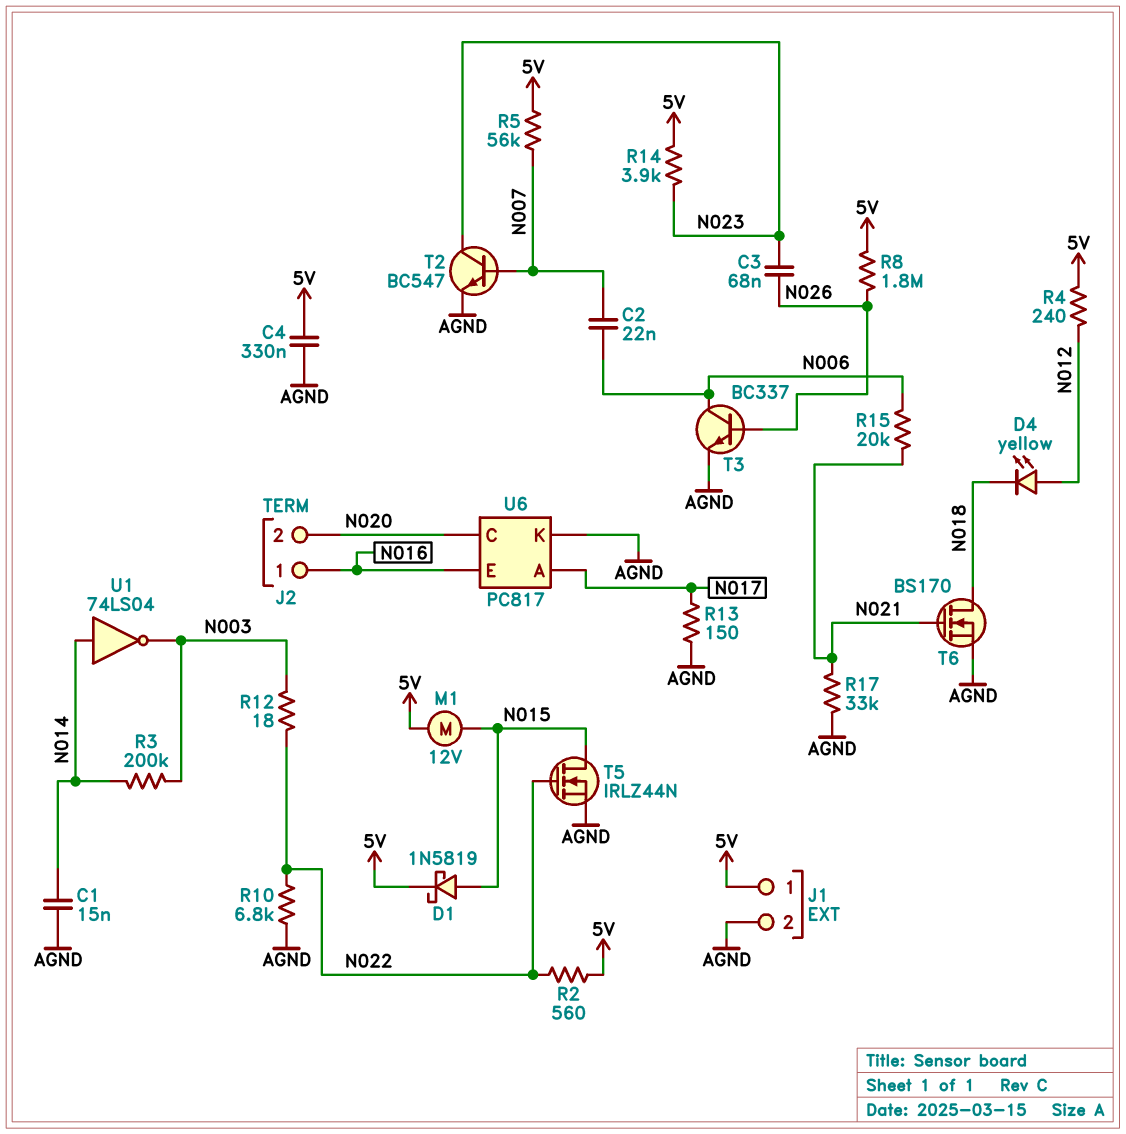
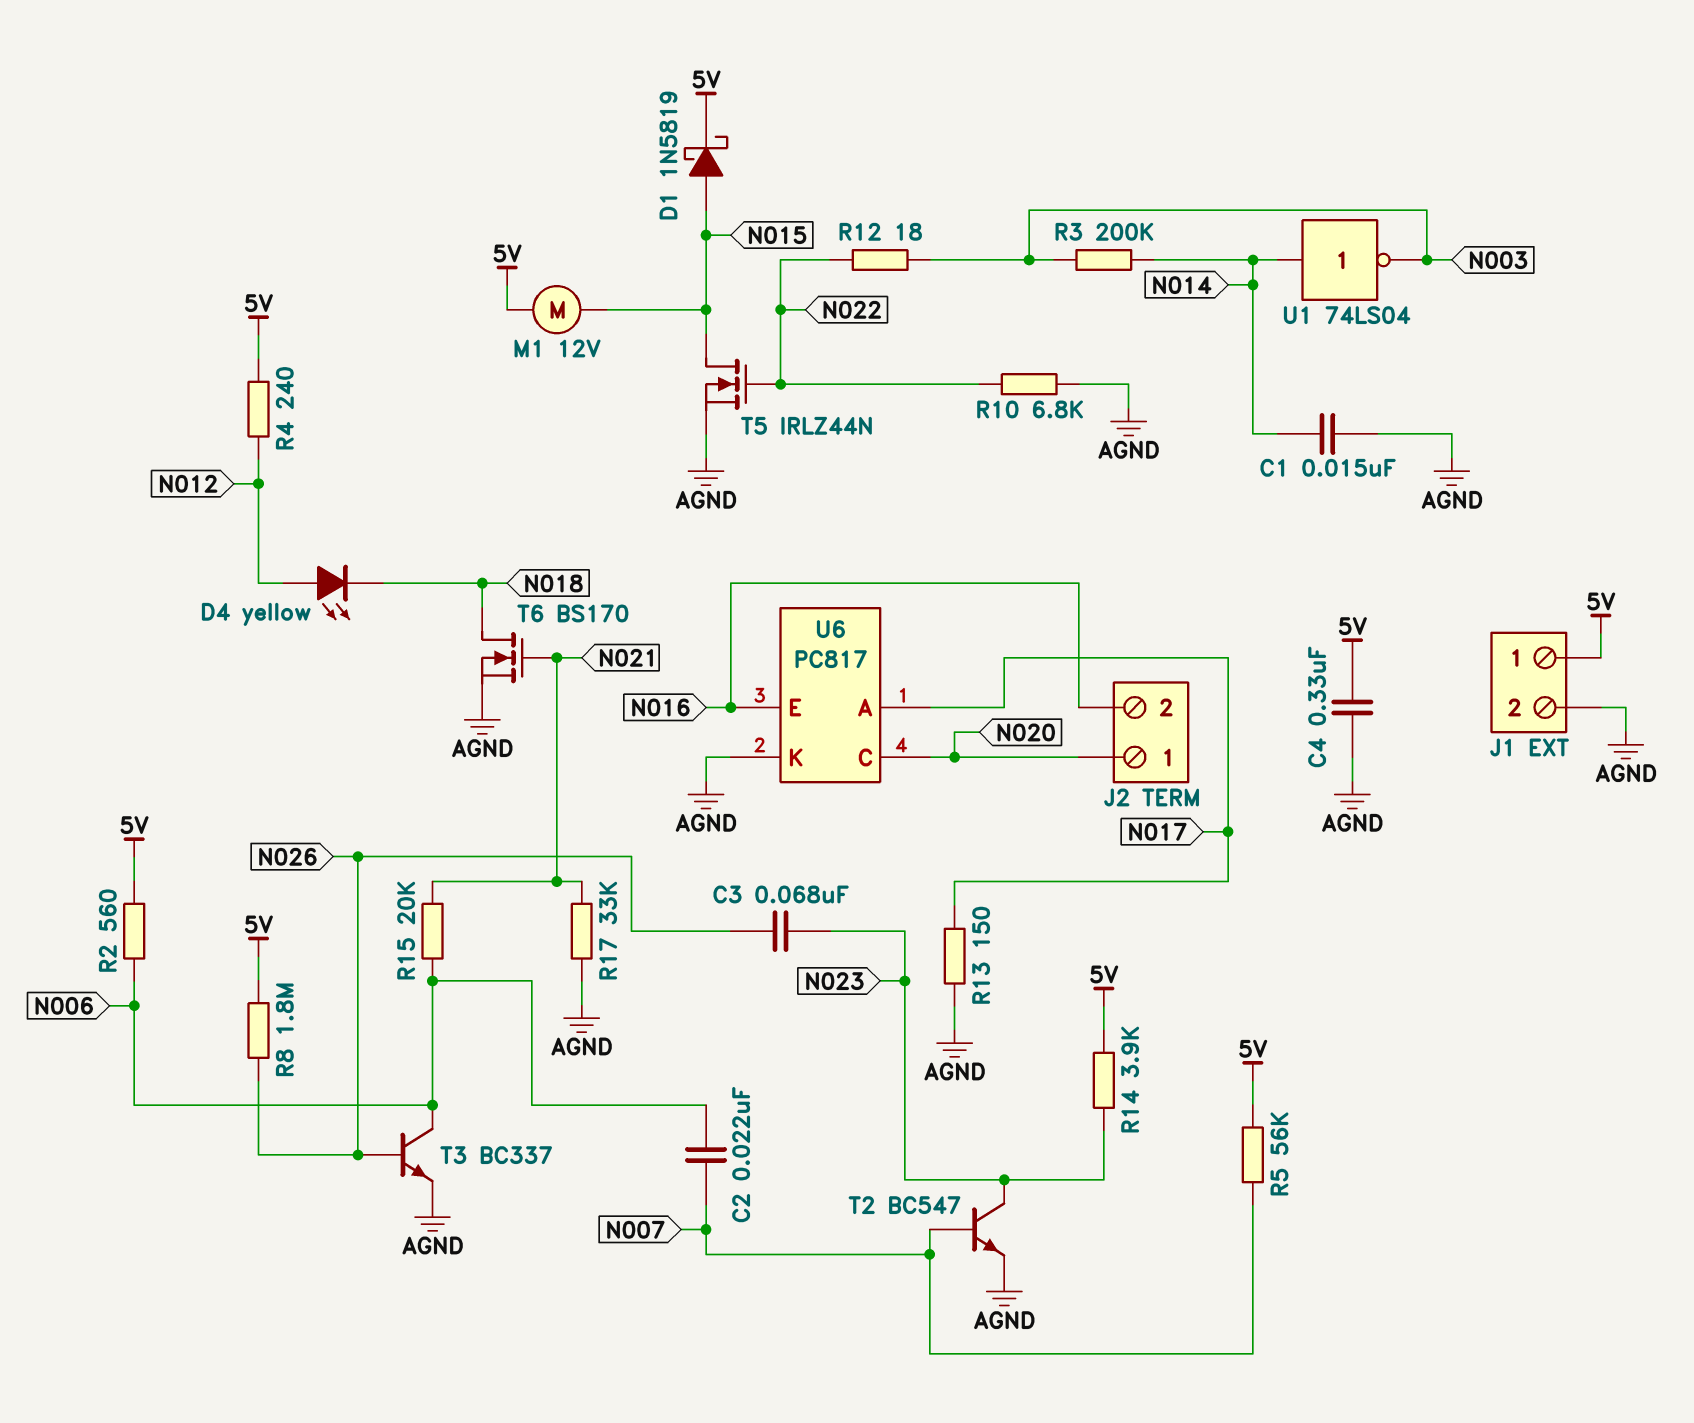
J2 pin 1: N016 -> N020
J2 pin 2: N020 -> N016
R2: 560 (5V, N022) -> 560 (5V, N006)

